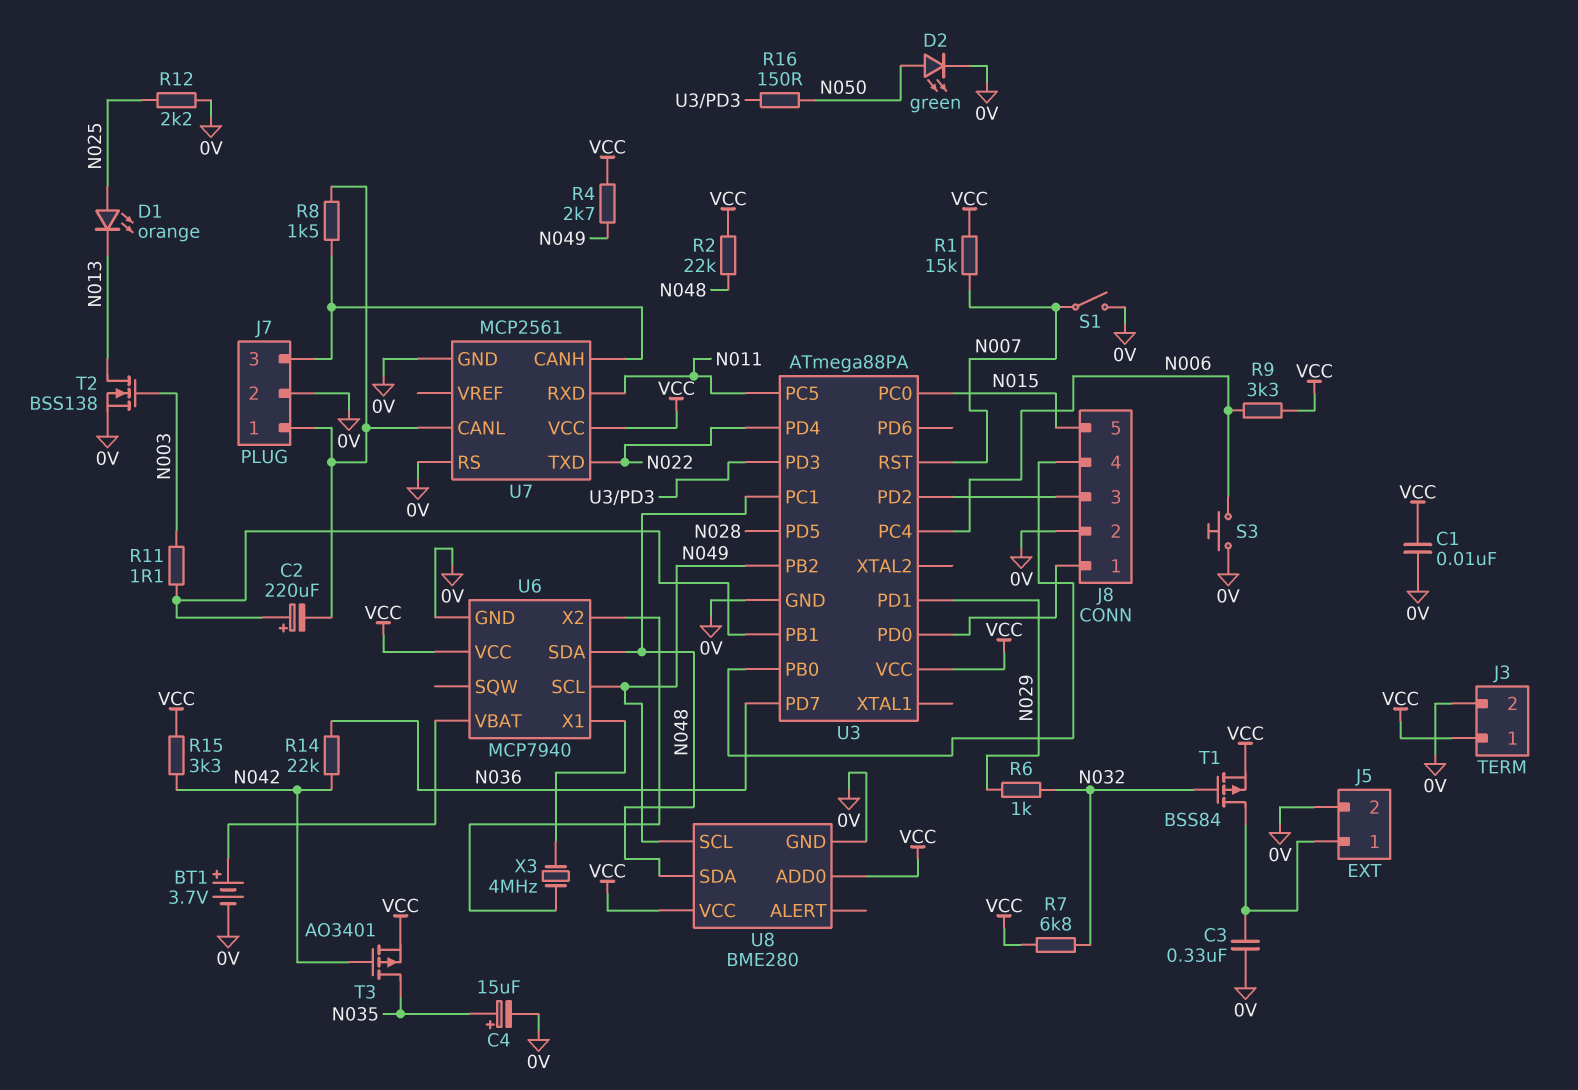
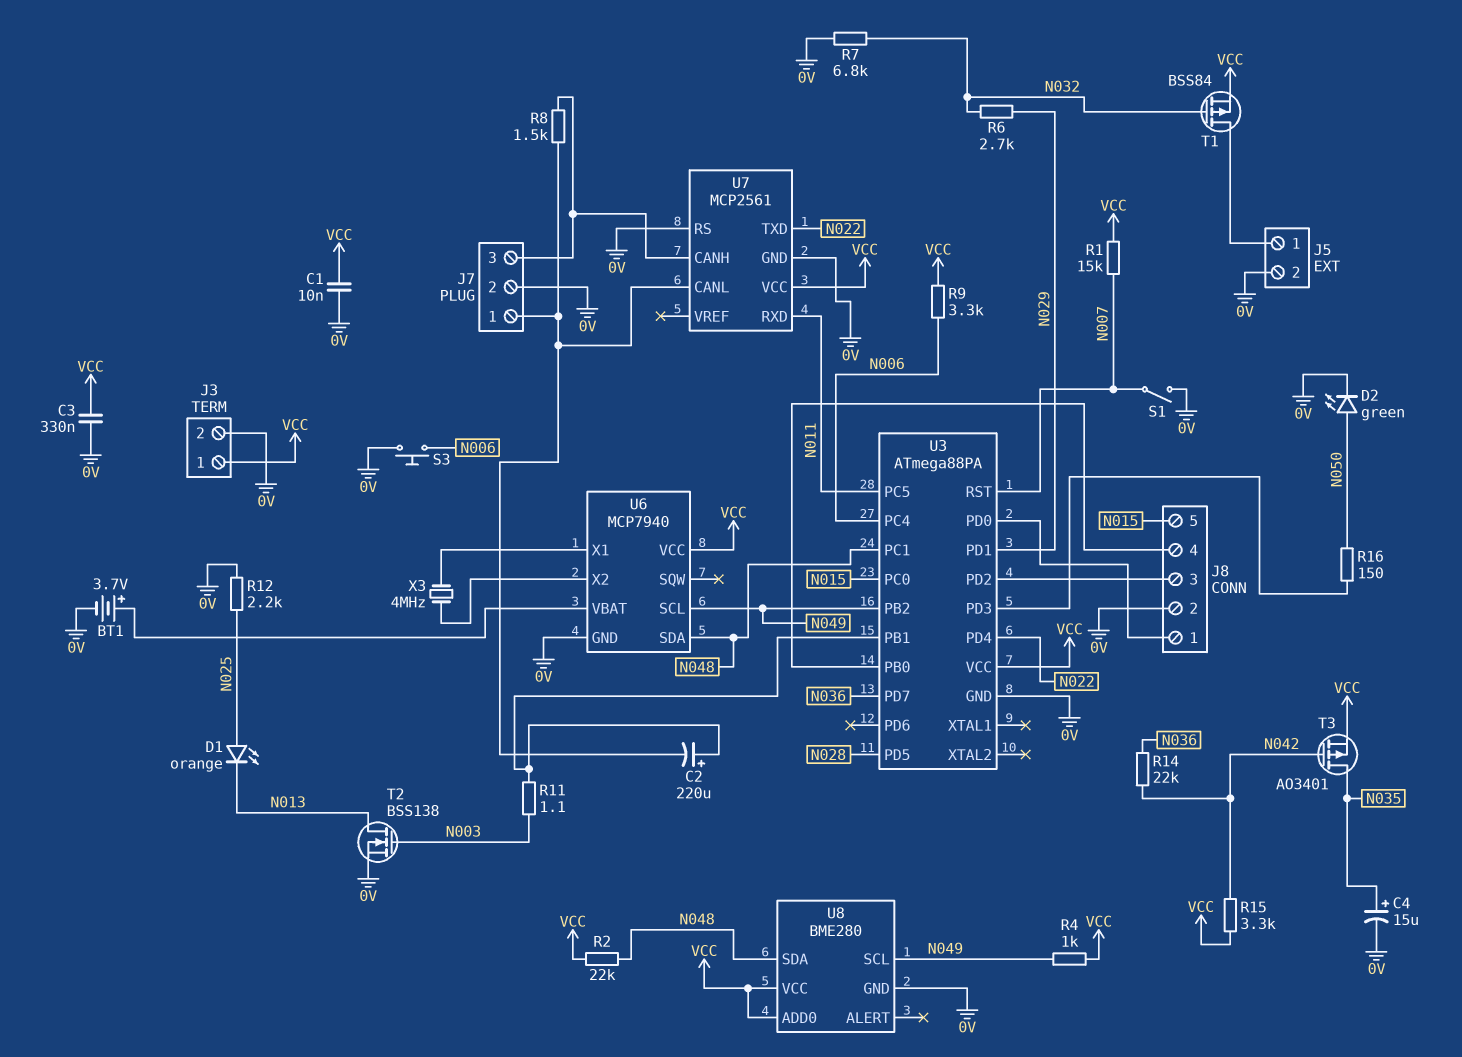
C3: 330nF (0V, J5/1) -> 330nF (0V, VCC)
R4: 2.7k (N049, VCC) -> 1k (N049, VCC)
R6: 1k (N029, N032) -> 2.7k (N029, N032)
R7: 6.8k (N032, VCC) -> 6.8k (0V, N032)

